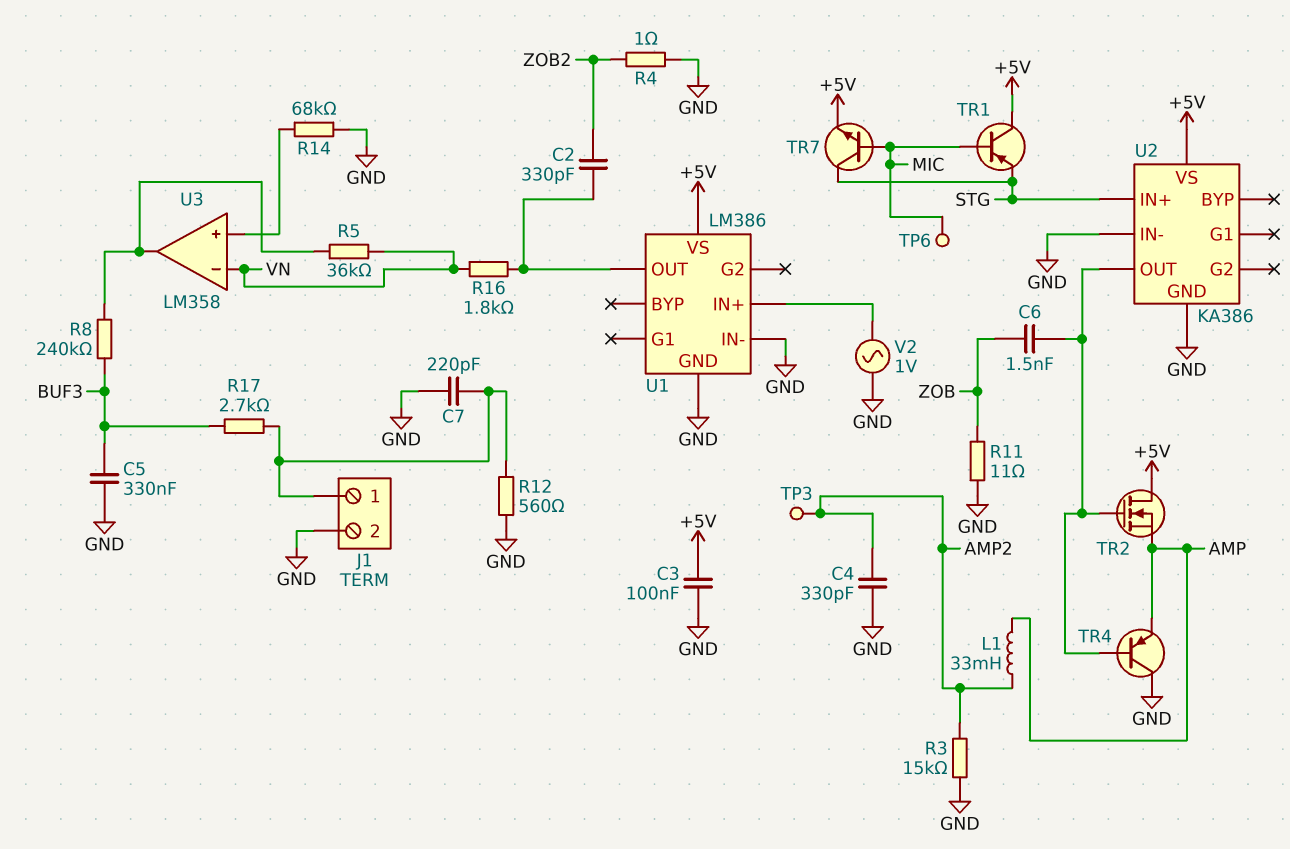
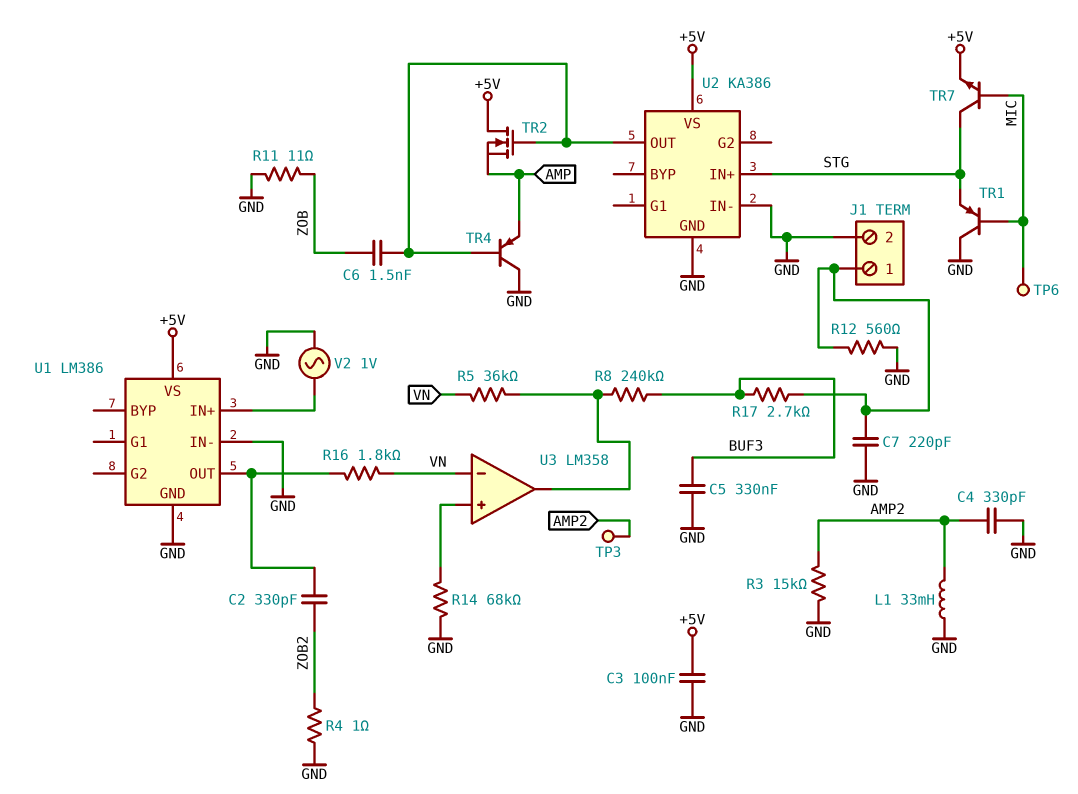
L1: 33mH (AMP, AMP2) -> 33mH (AMP2, GND)
TR1: PNP (B MIC, C +5V, E STG) -> PNP (B MIC, C GND, E STG)

